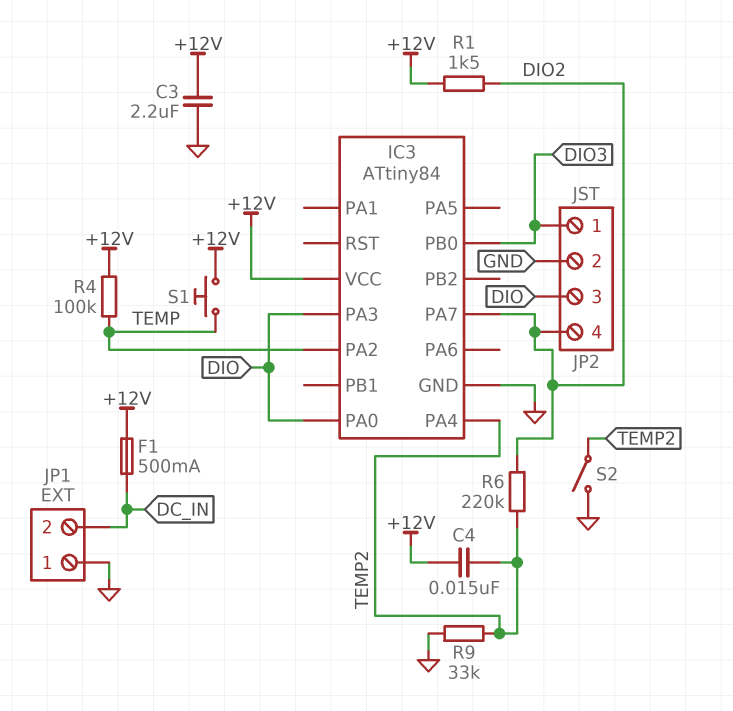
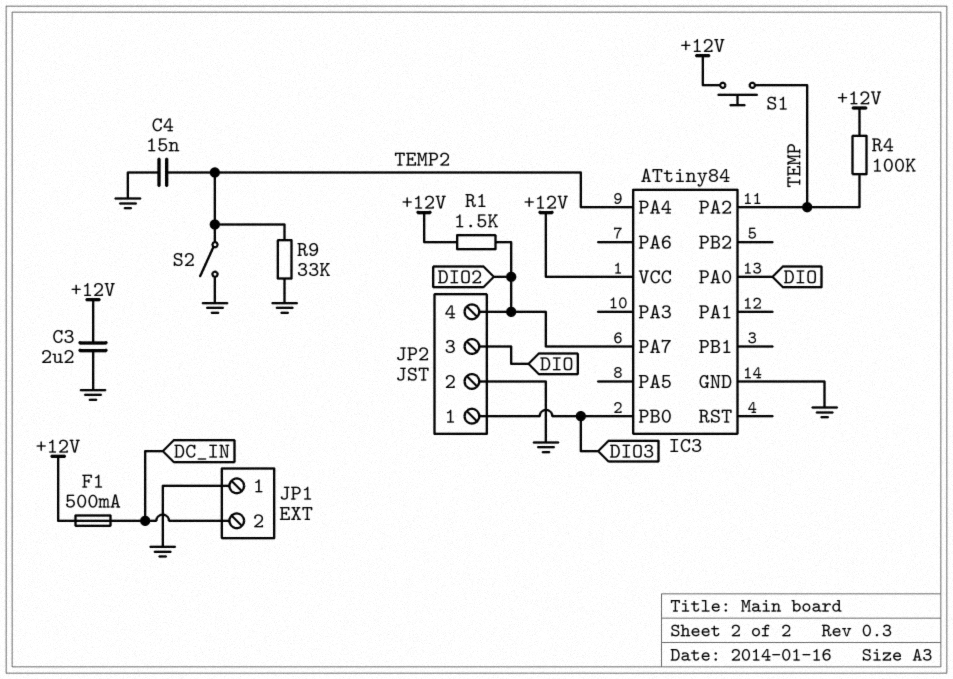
C4: 15nF (+12V, TEMP2) -> 15nF (GND, TEMP2)
IC3 pin PA3: DIO -> none
R6: 220k (DIO2, TEMP2) -> none

